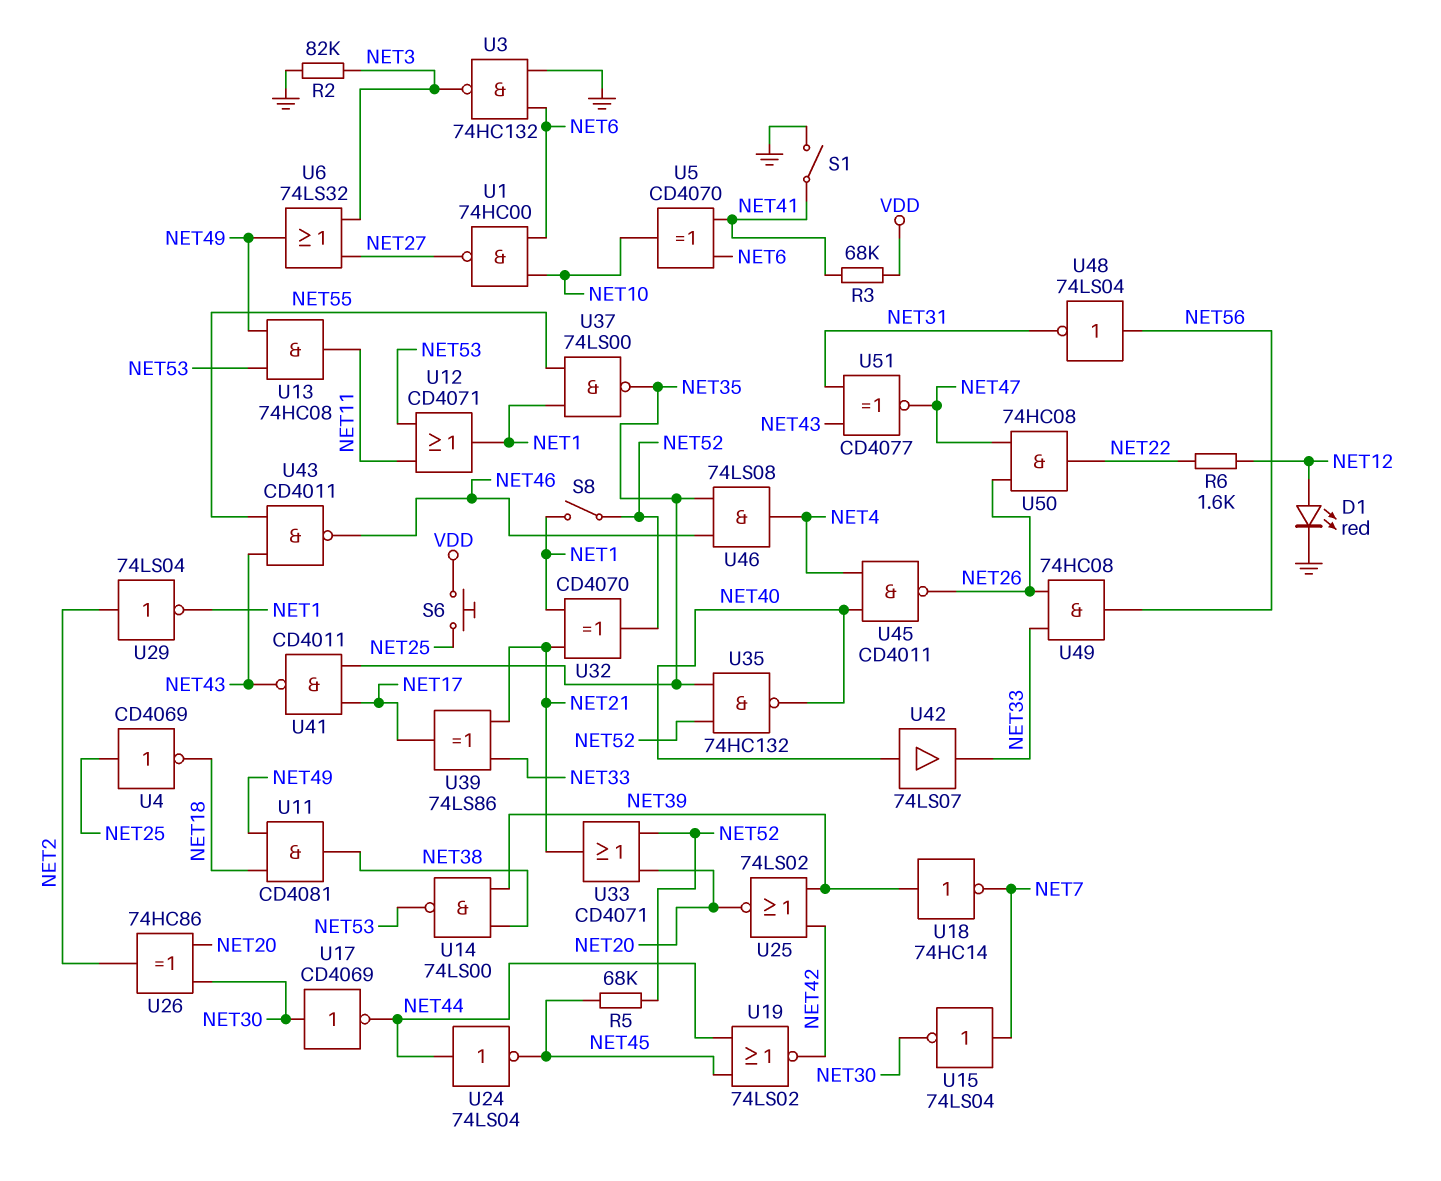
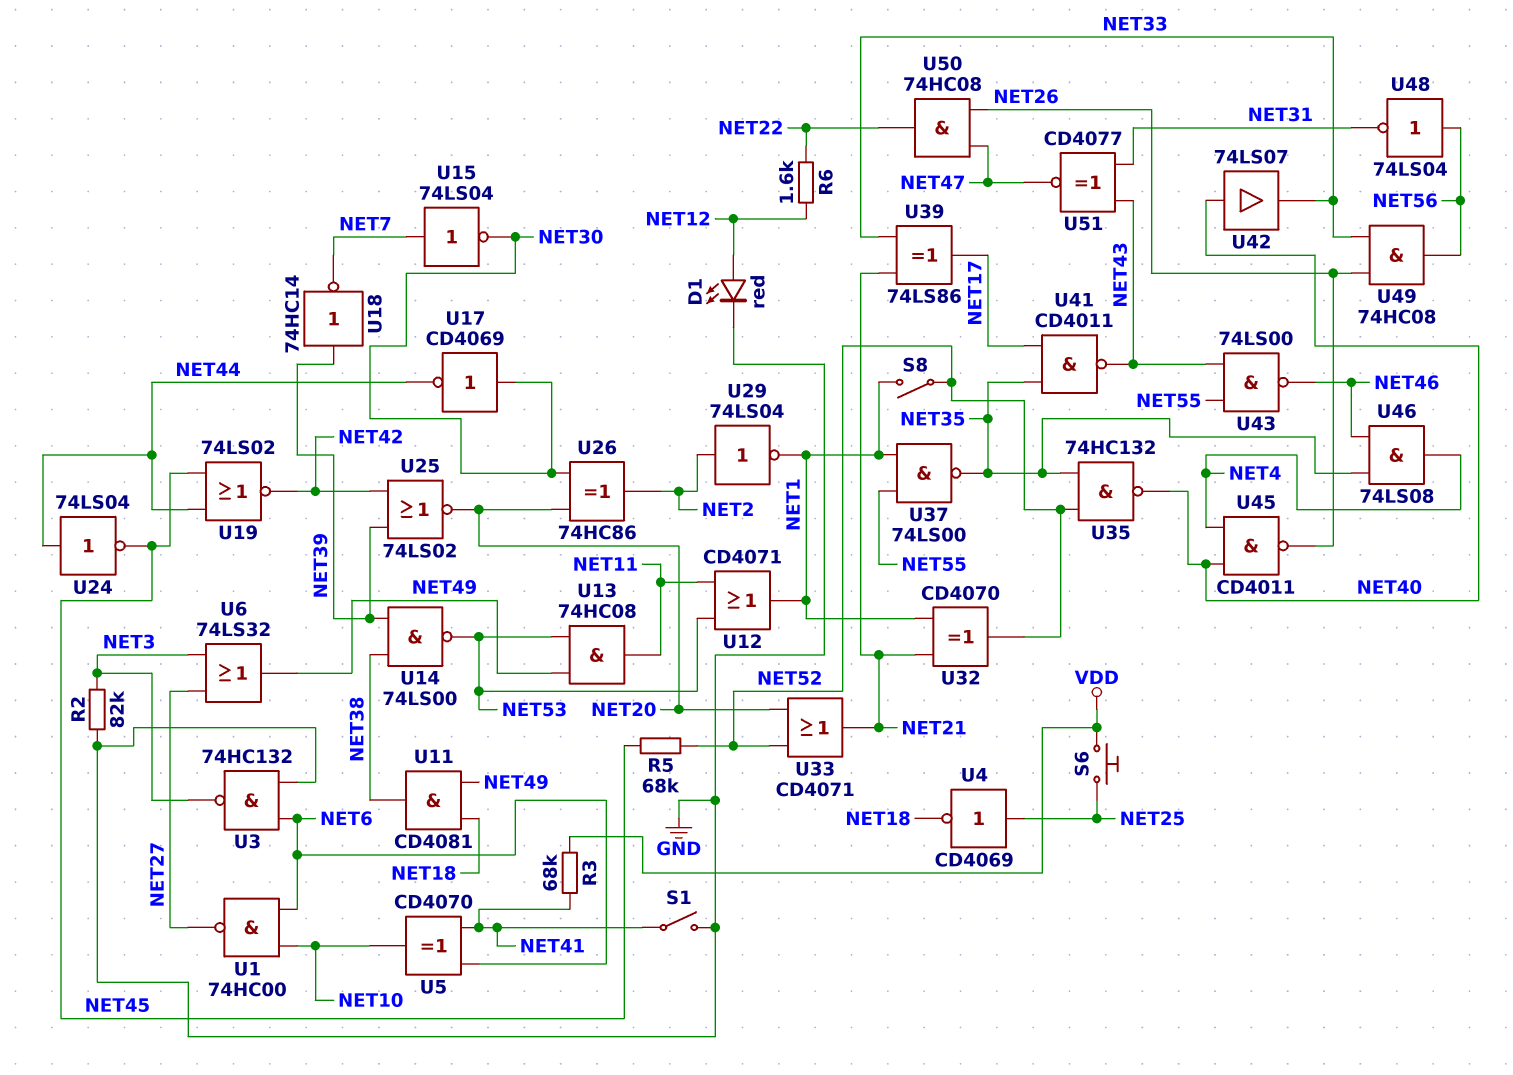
U43: NAND CD4011 (in NET43, in NET55, out NET46) -> NAND 74LS00 (in NET43, in NET55, out NET46)

